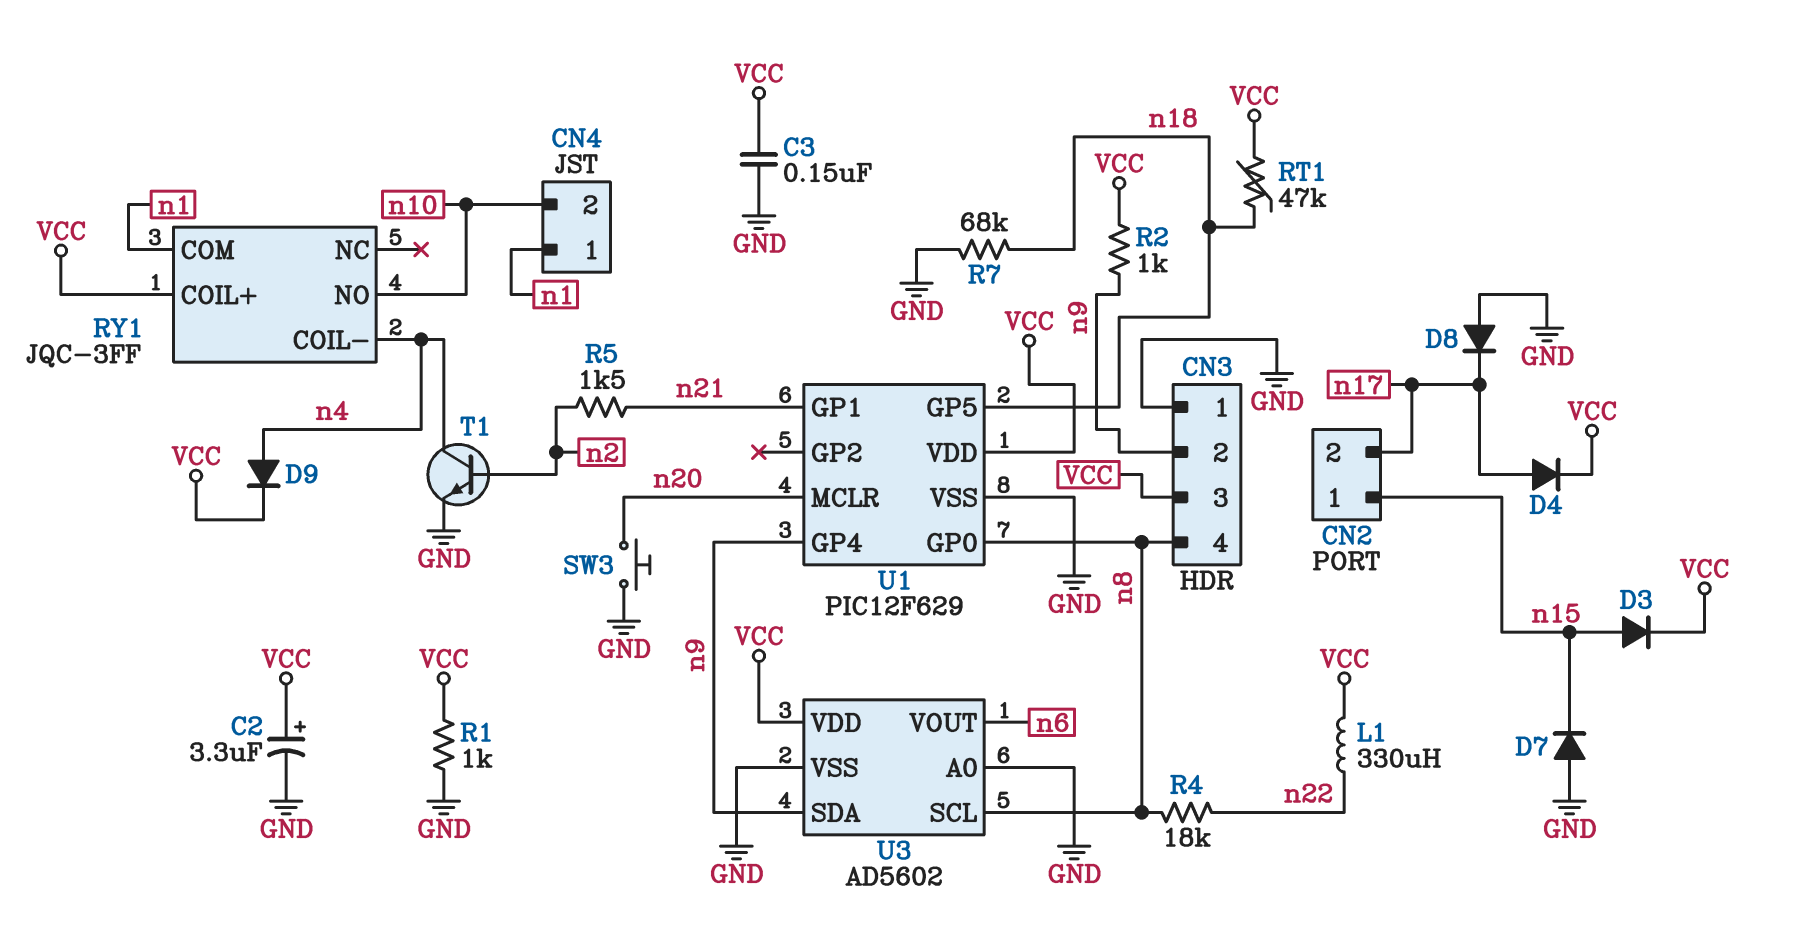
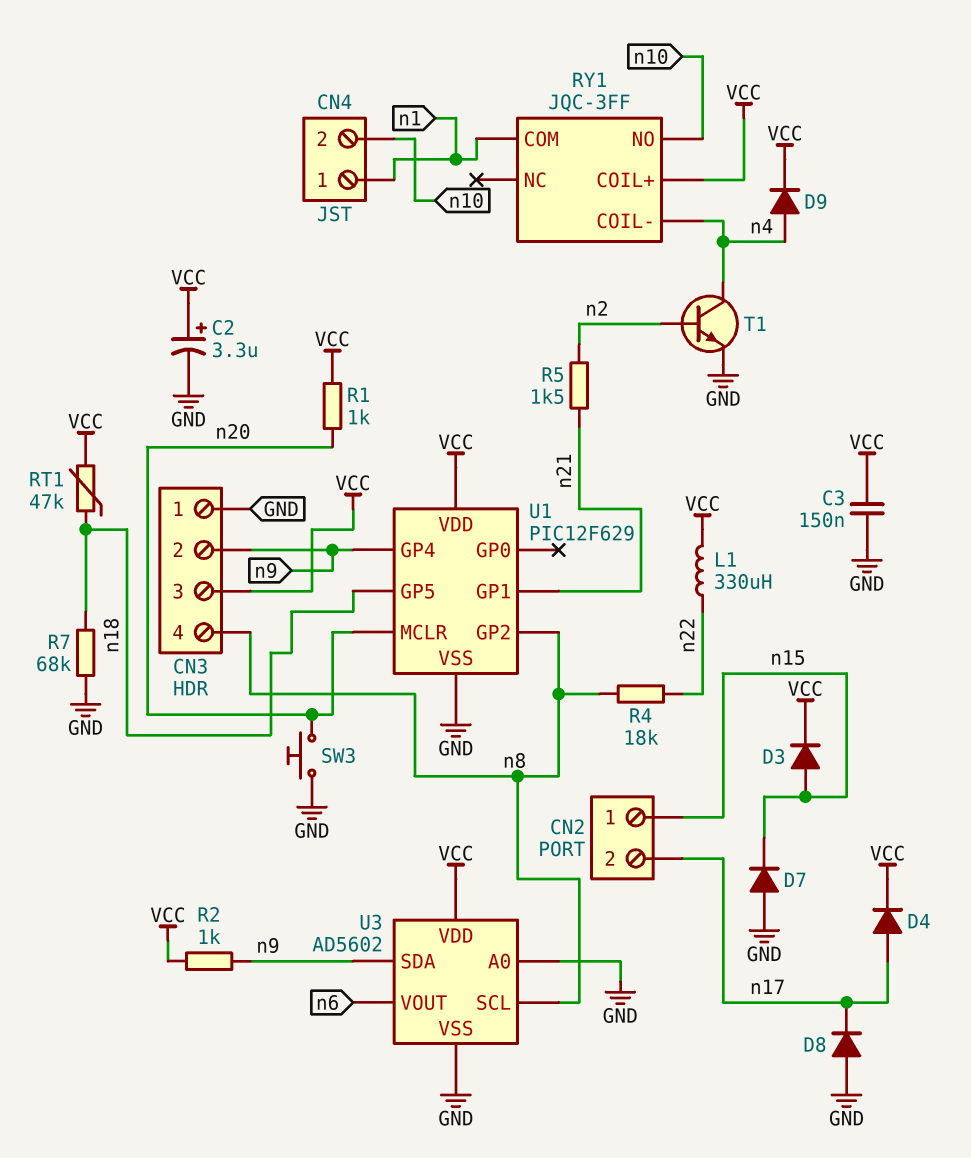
R1: 1k (GND, VCC) -> 1k (VCC, n20)
U1 pin GP0: n8 -> none
U1 pin GP2: none -> n8

